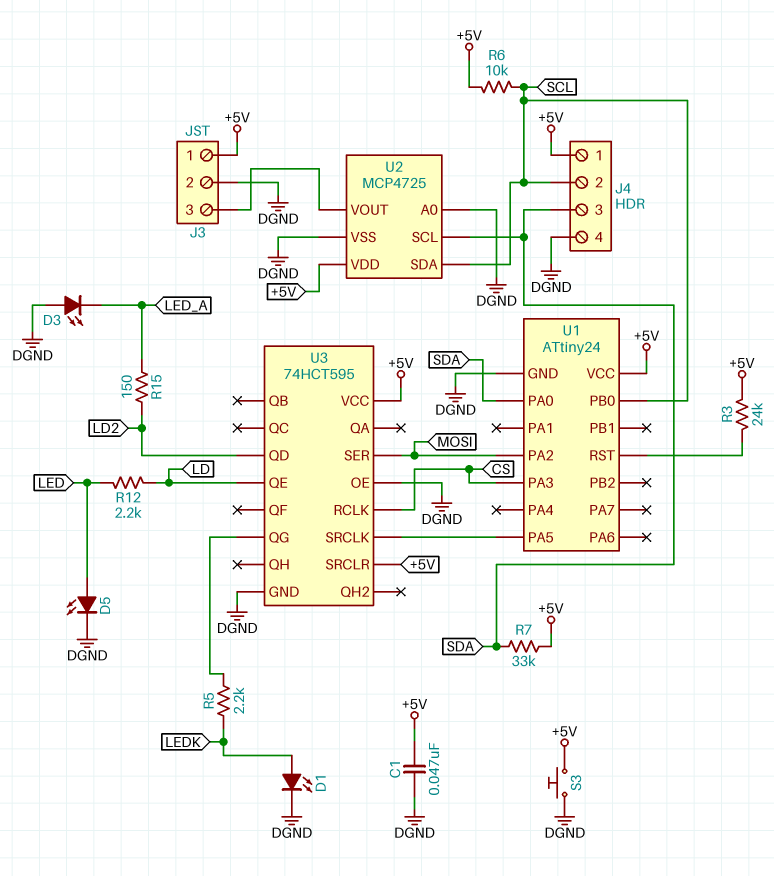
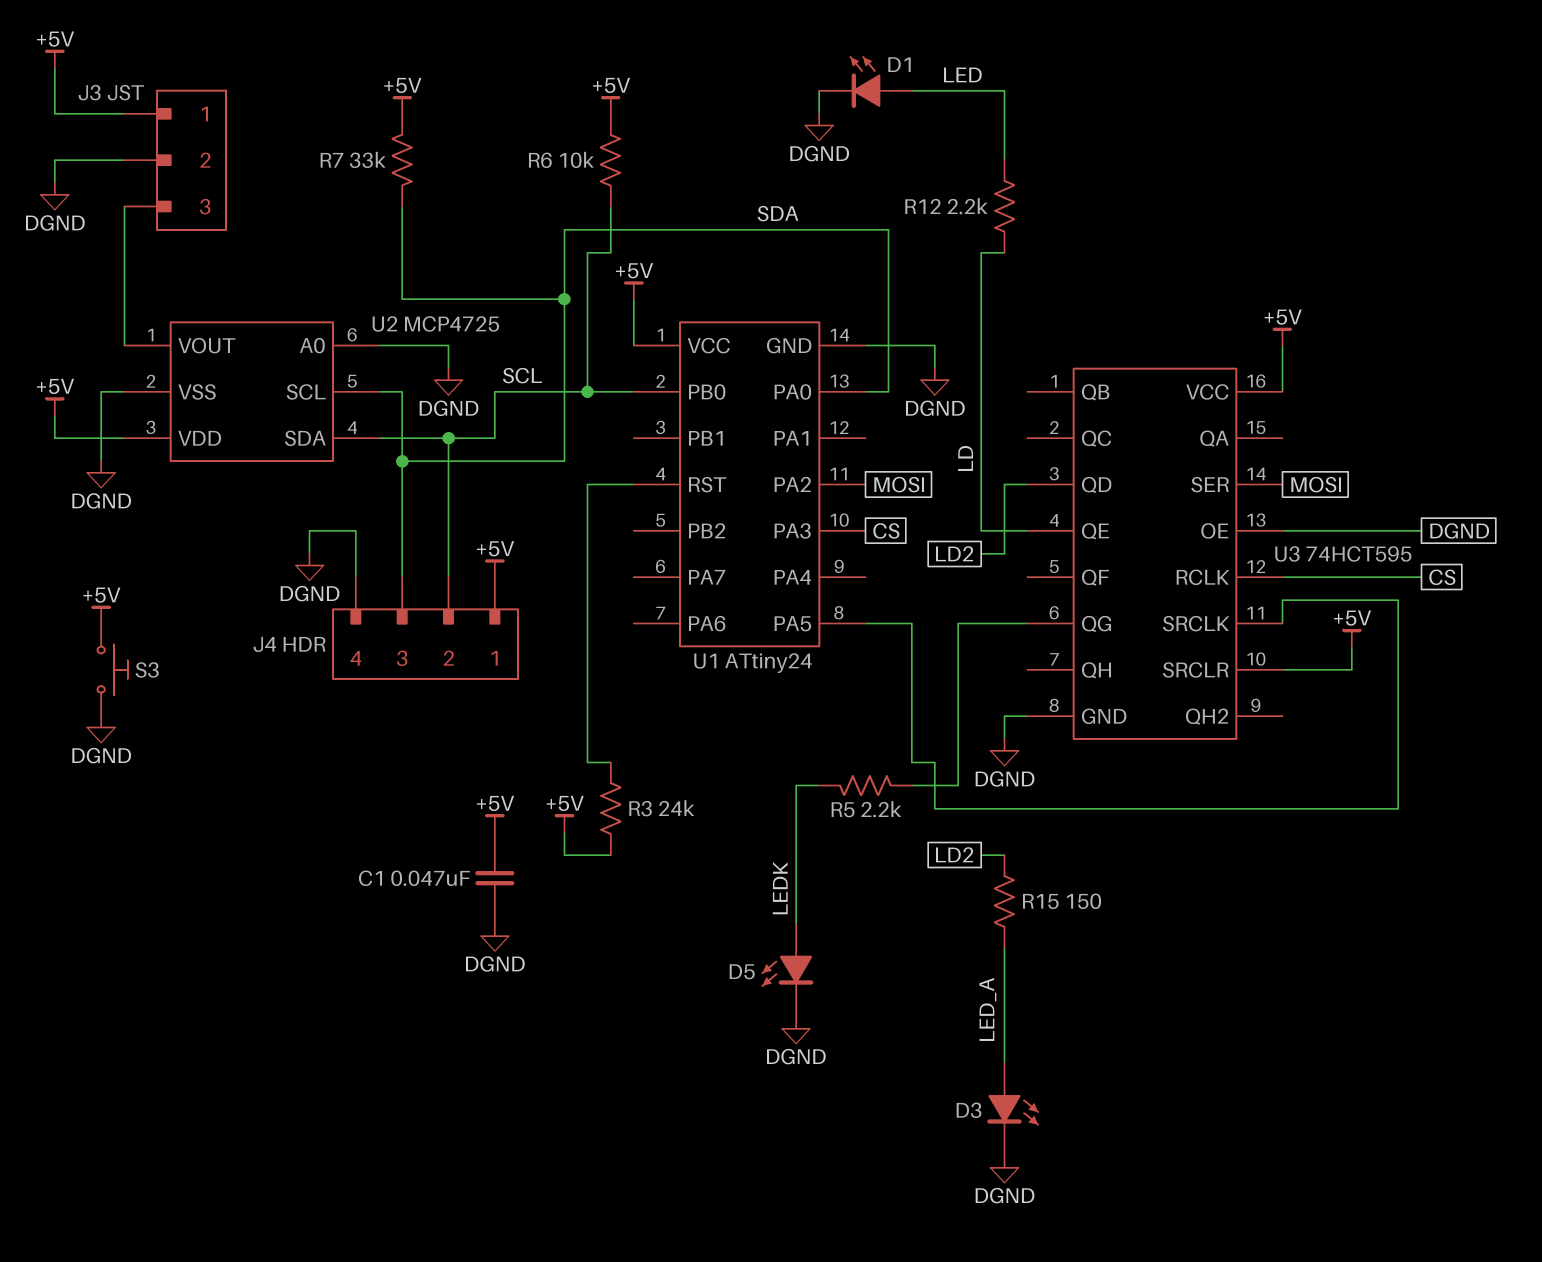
D1: LED (A LEDK, K DGND) -> LED (A LED, K DGND)
D3: LED (A DGND, K LED_A) -> LED (A LED_A, K DGND)
D5: LED (A LED, K DGND) -> LED (A LEDK, K DGND)

